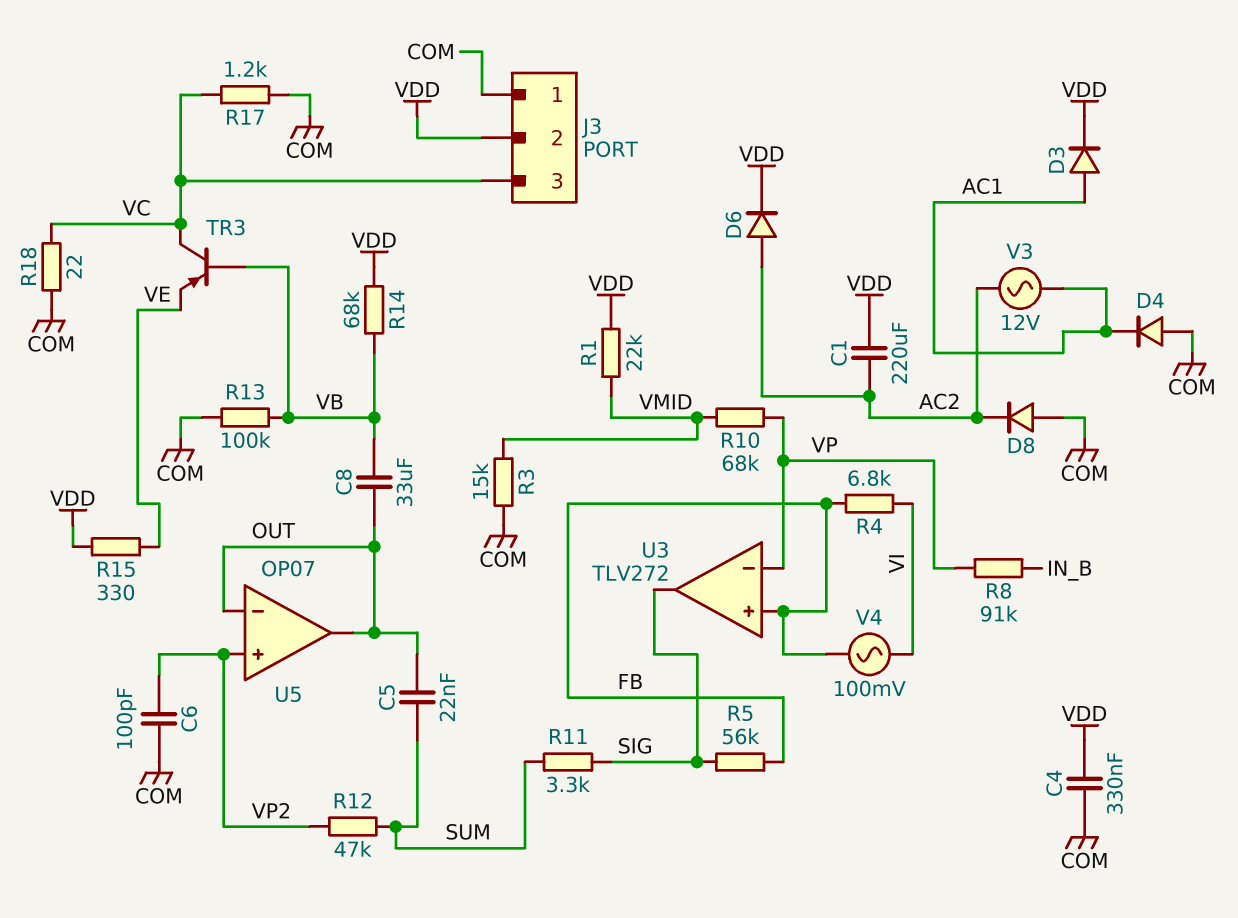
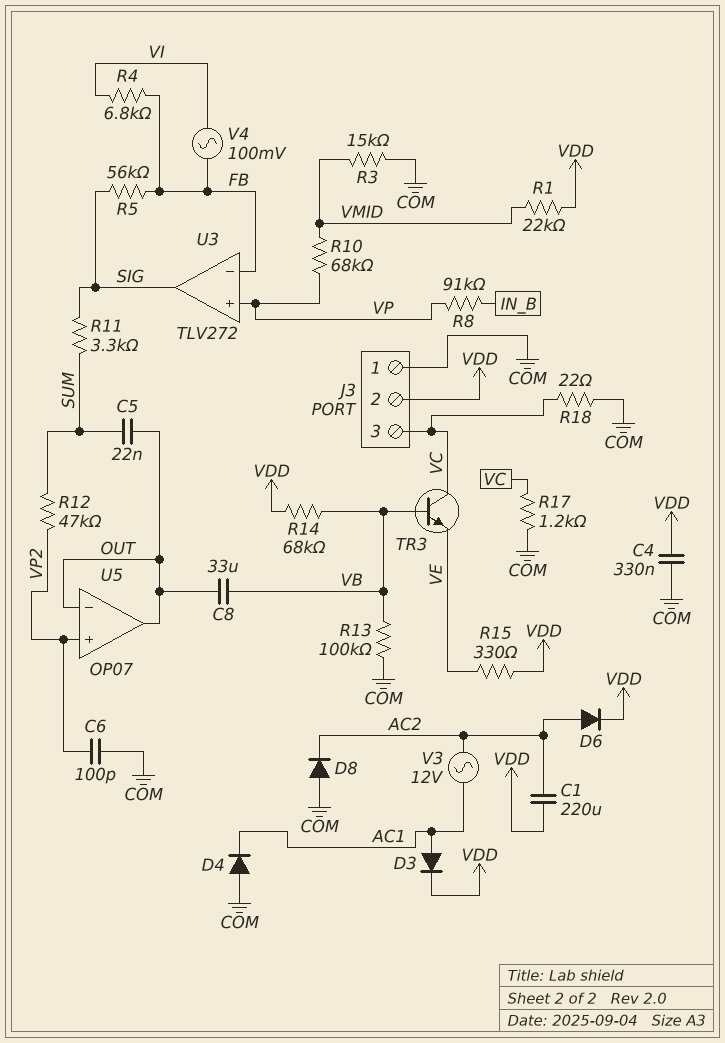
TR3: PNP (B VB, C VC, E VE) -> NPN (B VB, C VC, E VE)
U3 pin in+: FB -> VP
U3 pin in-: VP -> FB

